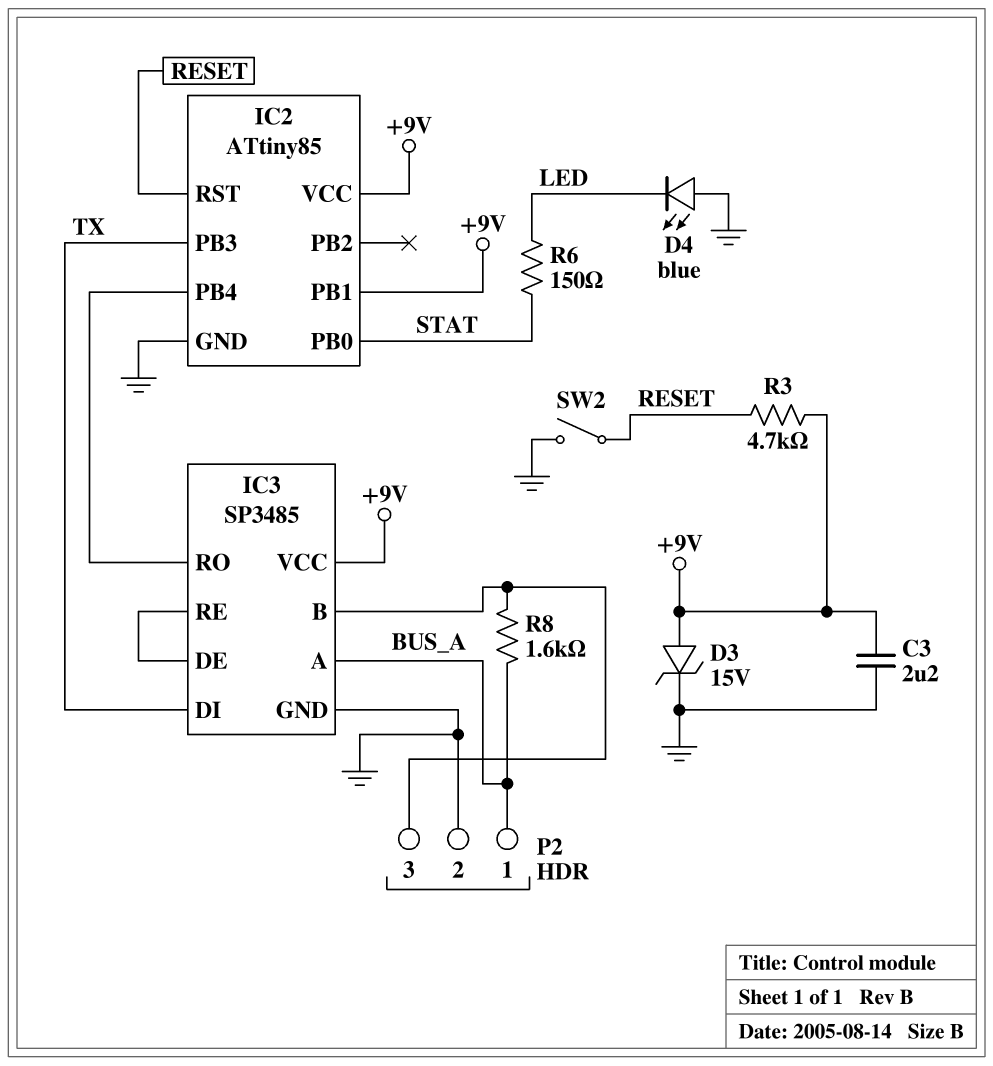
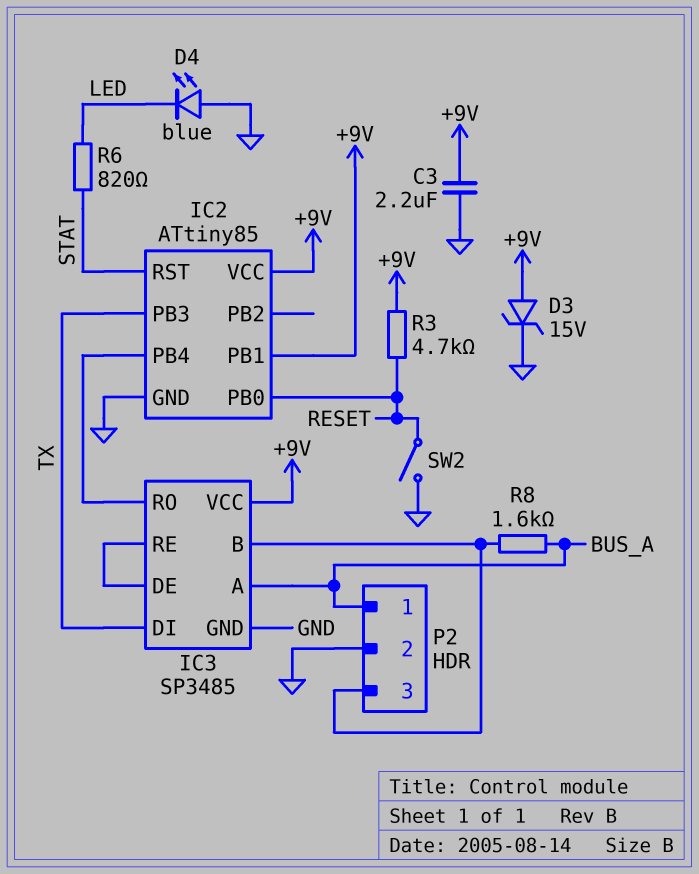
IC2 pin PB0: STAT -> RESET
IC2 pin RST: RESET -> STAT
R6: 150 (LED, STAT) -> 820 (LED, STAT)

